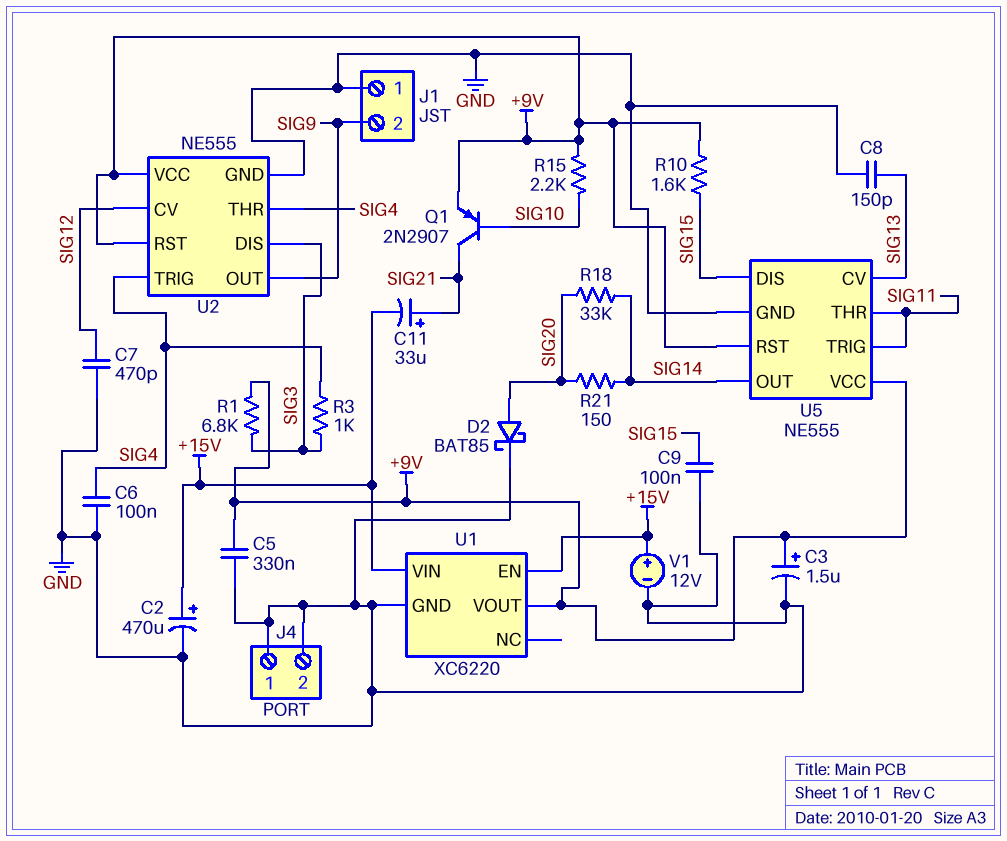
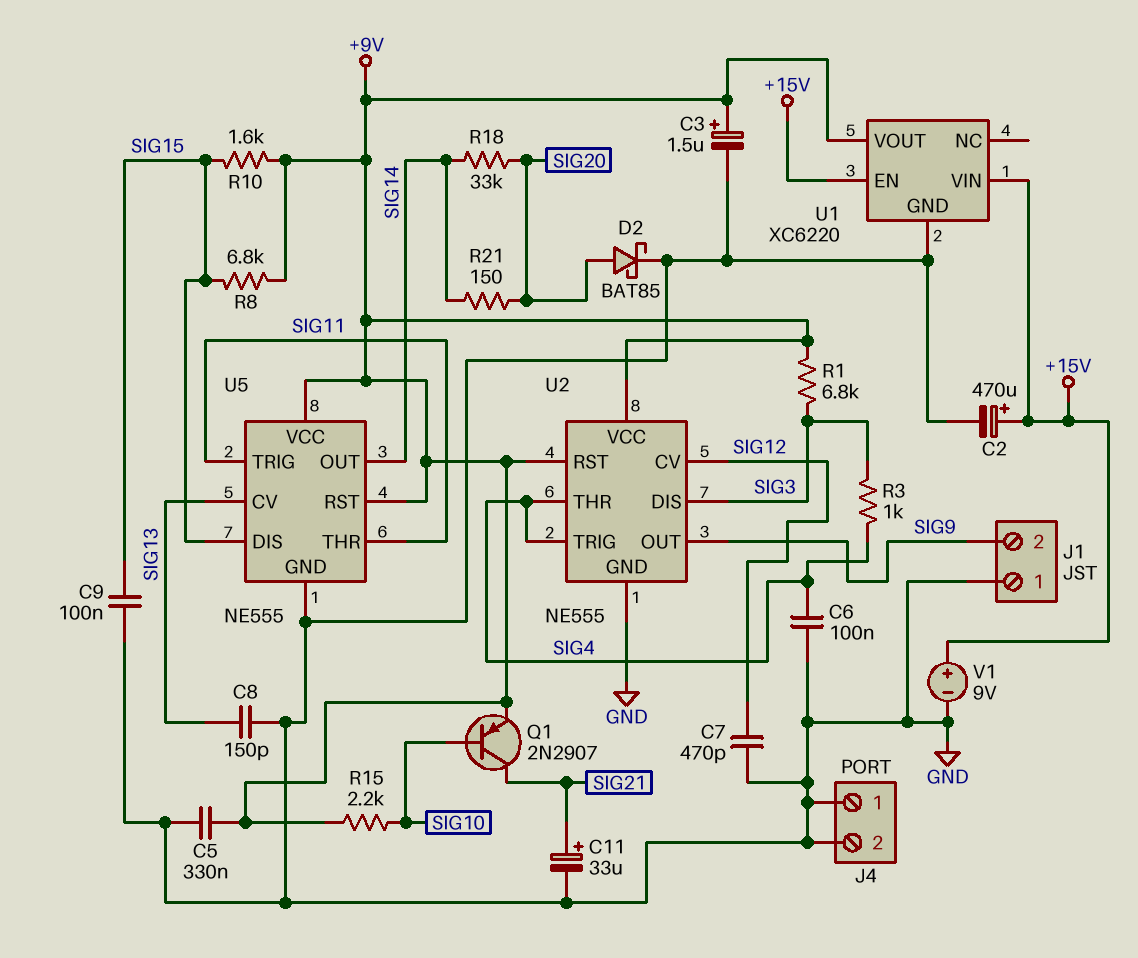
C11: 33uF (plus SIG21, minus +15V) -> 33uF (plus SIG21, minus GND)
R8: none -> 6.8k (+9V, SIG15)
V1: 12V (plus +15V, minus GND) -> 9V (plus +15V, minus GND)

